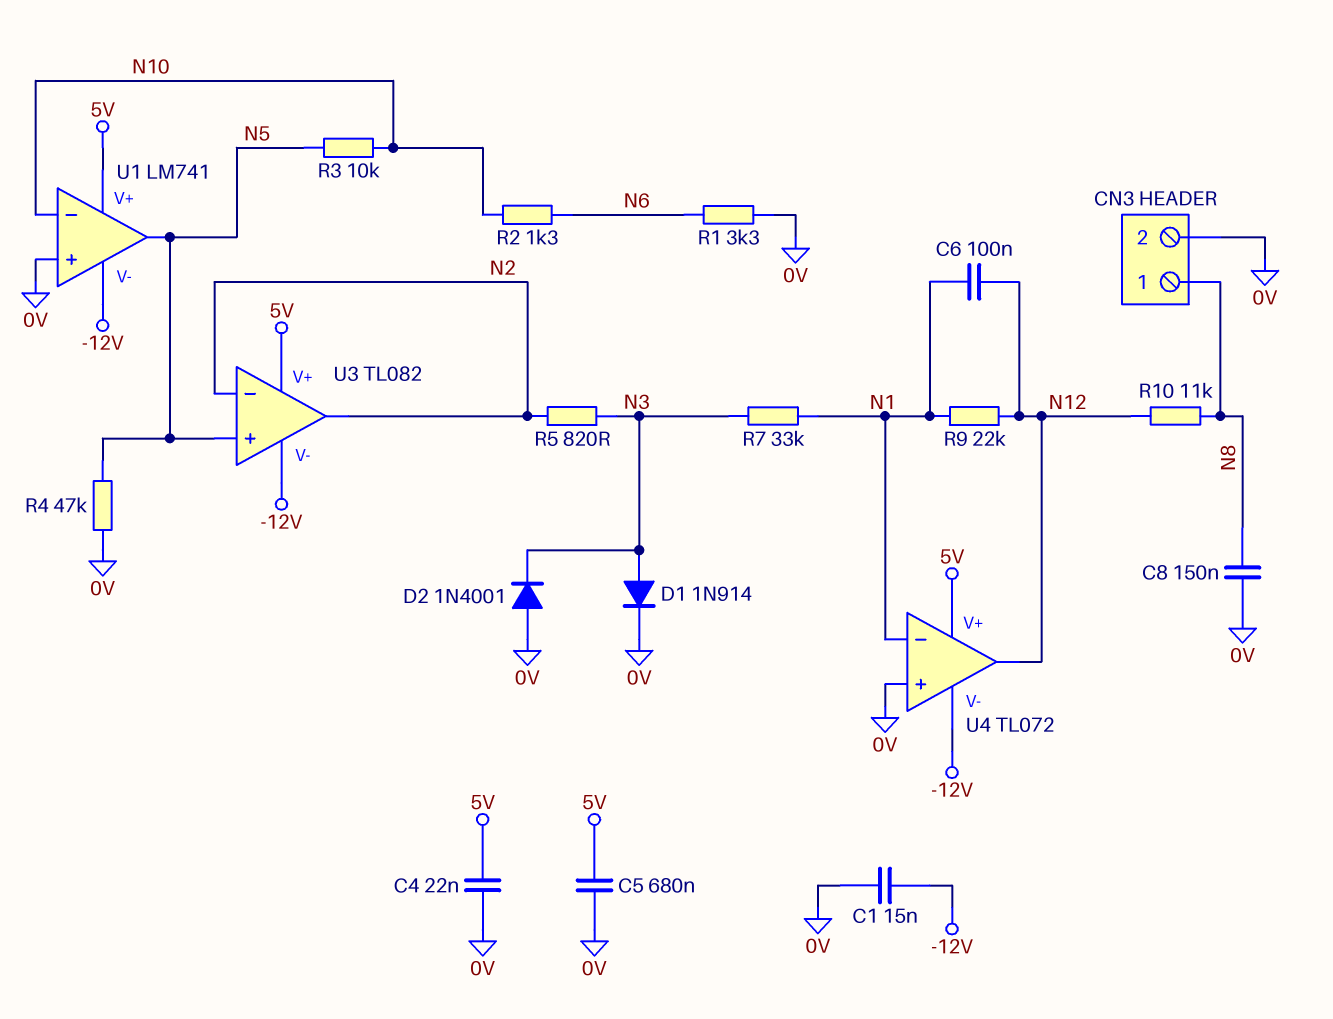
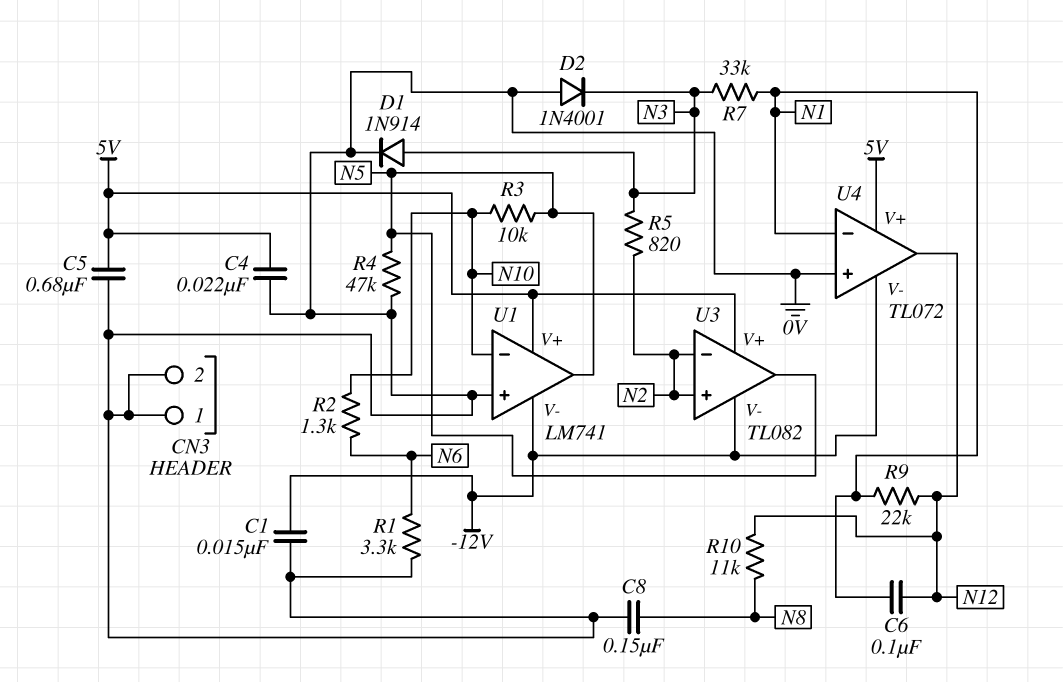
CN3 pin 1: N8 -> 0V
U3 pin in+: N5 -> N2
U3 pin out: N2 -> N5

